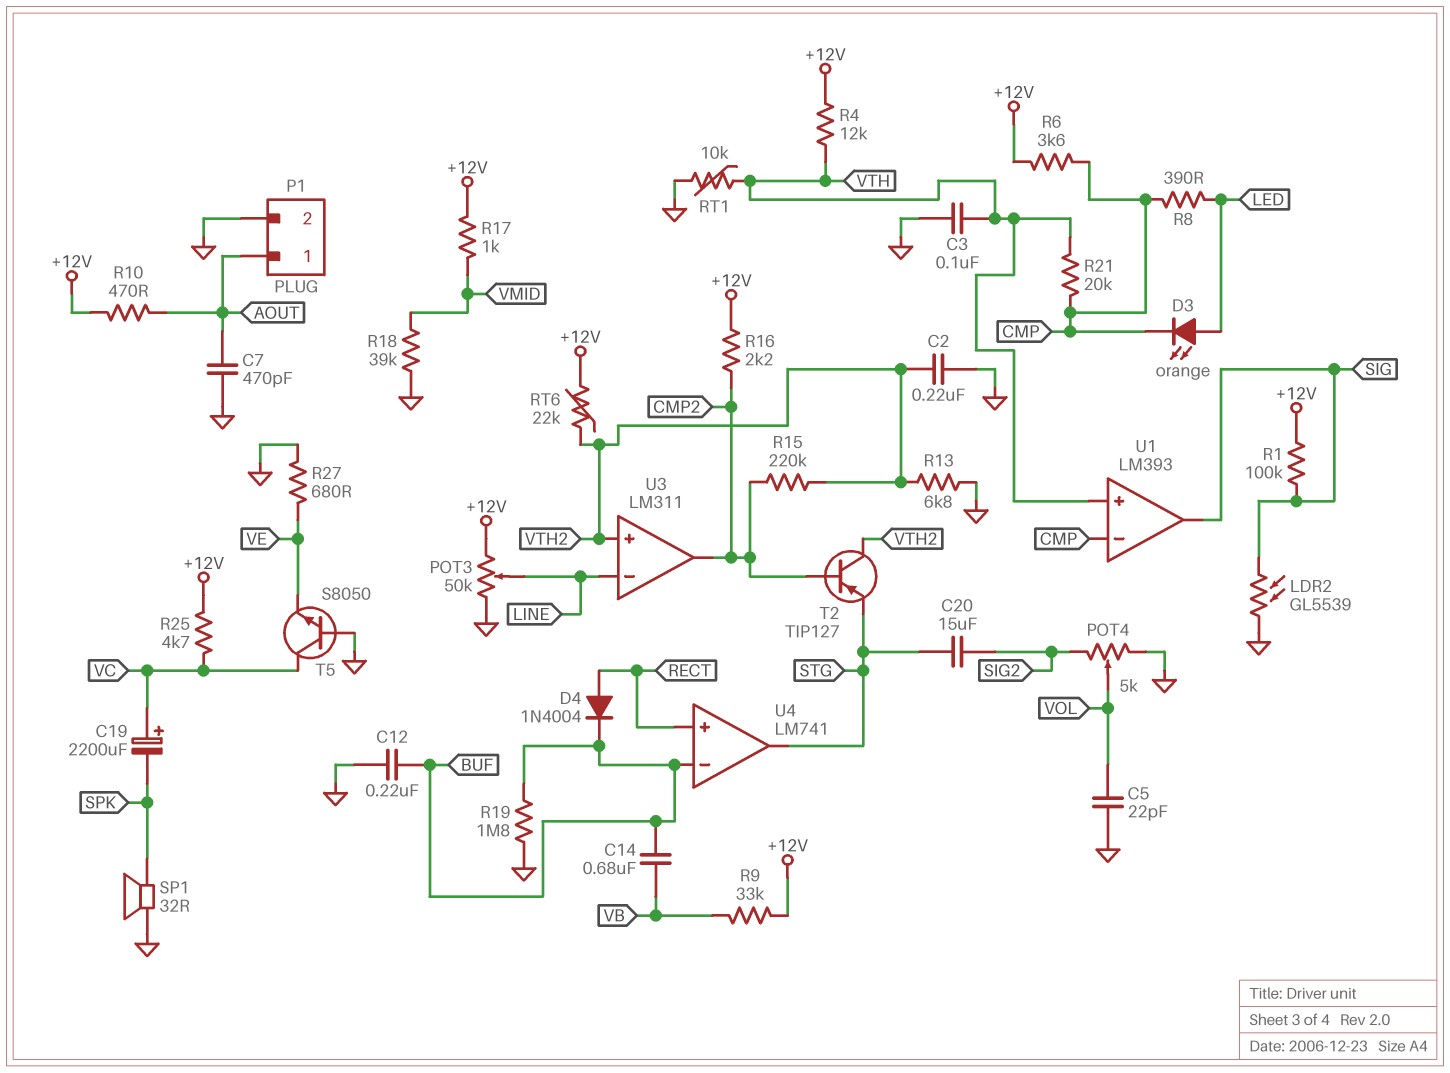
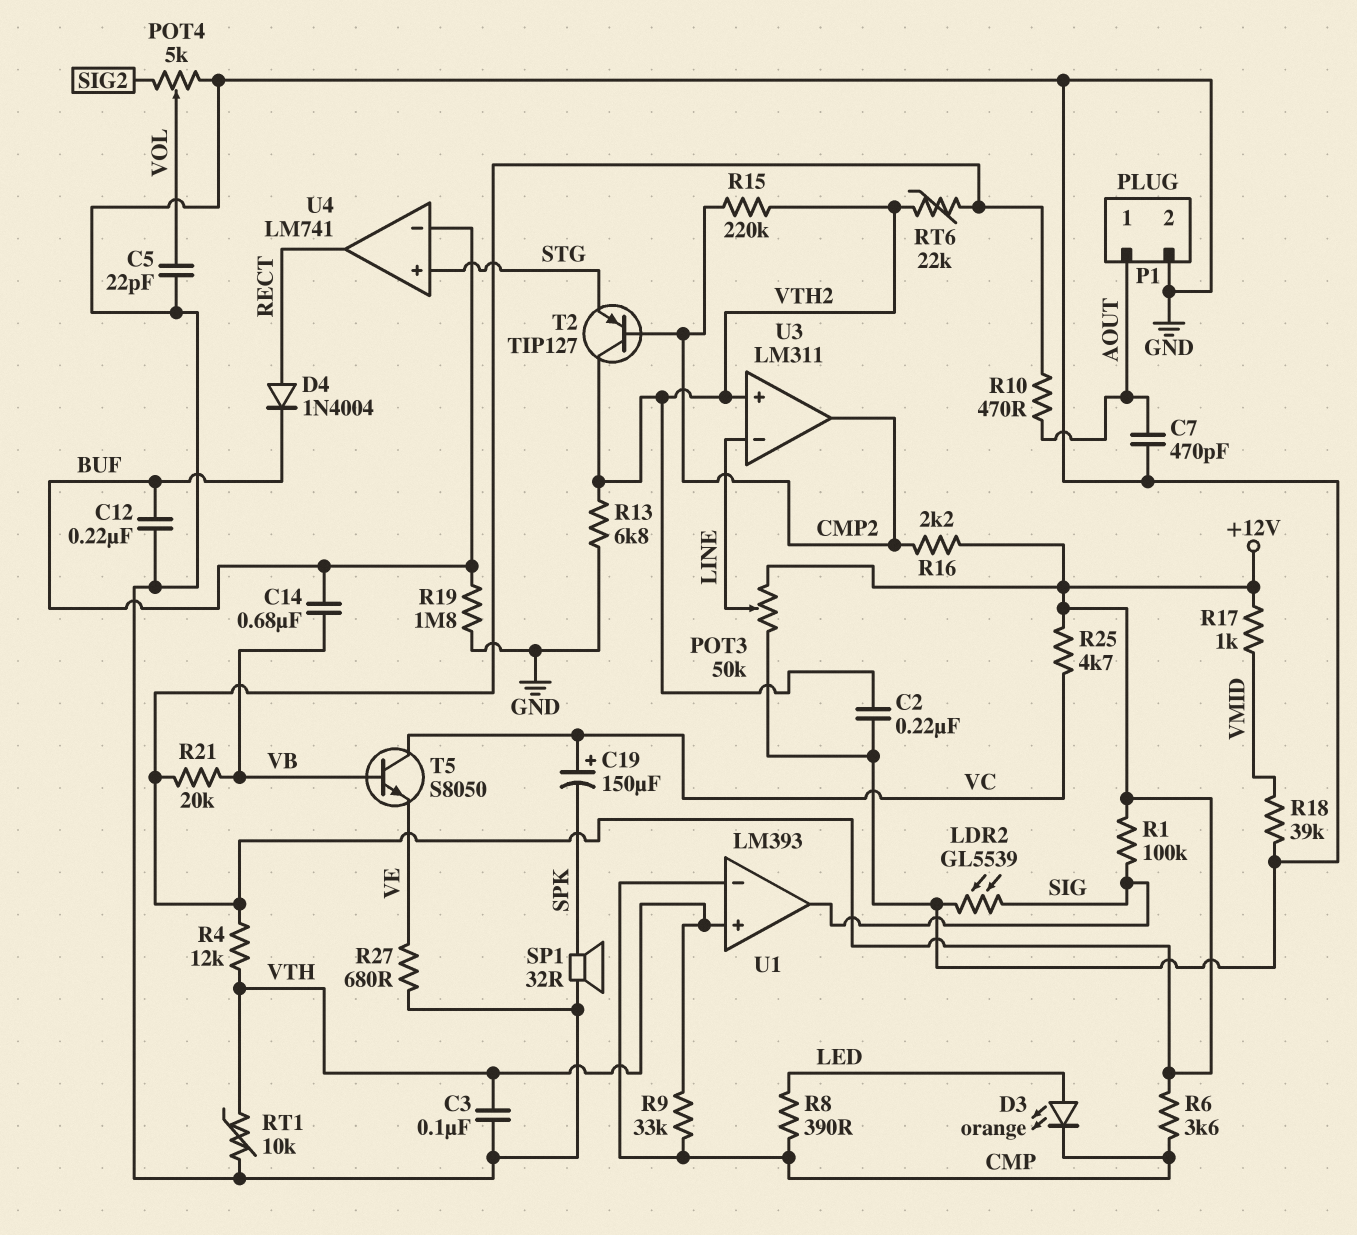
C19: 2200uF (plus VC, minus SPK) -> 150uF (plus VC, minus SPK)
C20: 15uF (SIG2, STG) -> none
R9: 33k (+12V, VB) -> 33k (CMP, VTH)
R21: 20k (CMP, VTH) -> 20k (+12V, VB)
T5: NPN S8050 (B GND, C VC, E VE) -> NPN S8050 (B VB, C VC, E VE)
U4 pin in+: RECT -> STG
U4 pin out: STG -> RECT

